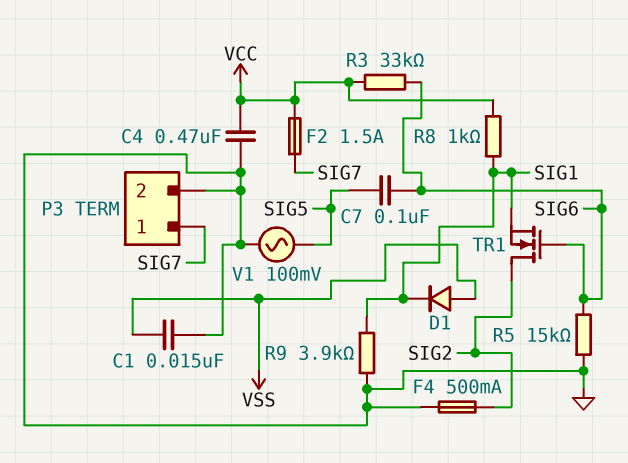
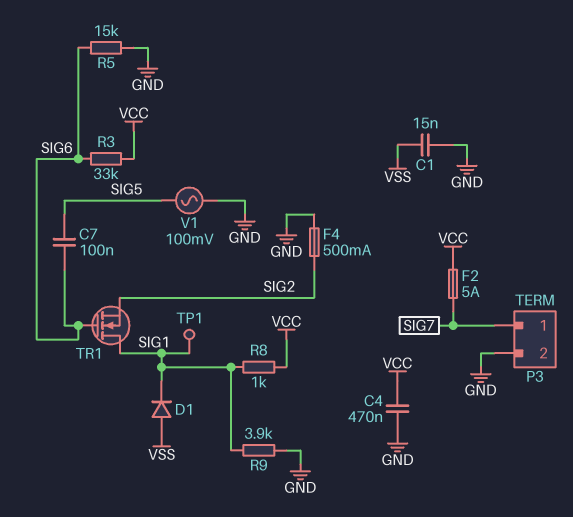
F2: 1.5A (SIG7, VCC) -> 5A (SIG7, VCC)
TP1: none -> test point (SIG1)
TR1: NMOS (G SIG6, D SIG2, S SIG1) -> NMOS (G SIG6, D SIG1, S SIG2)

